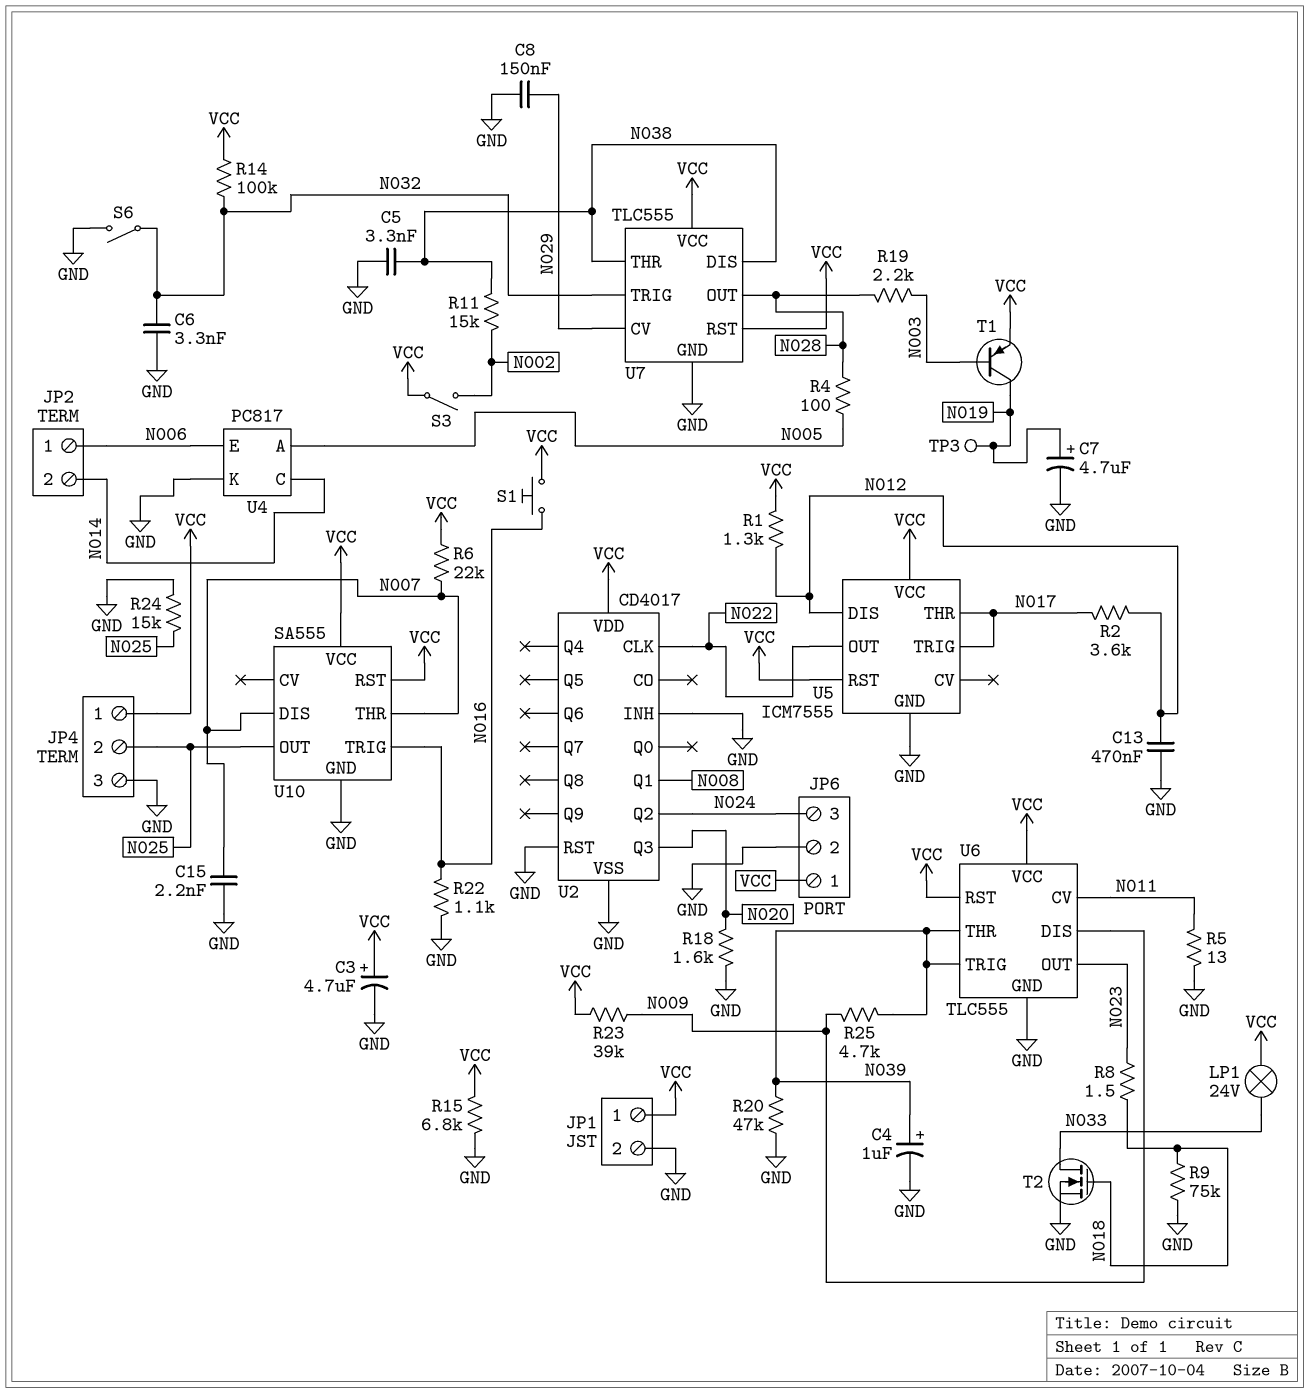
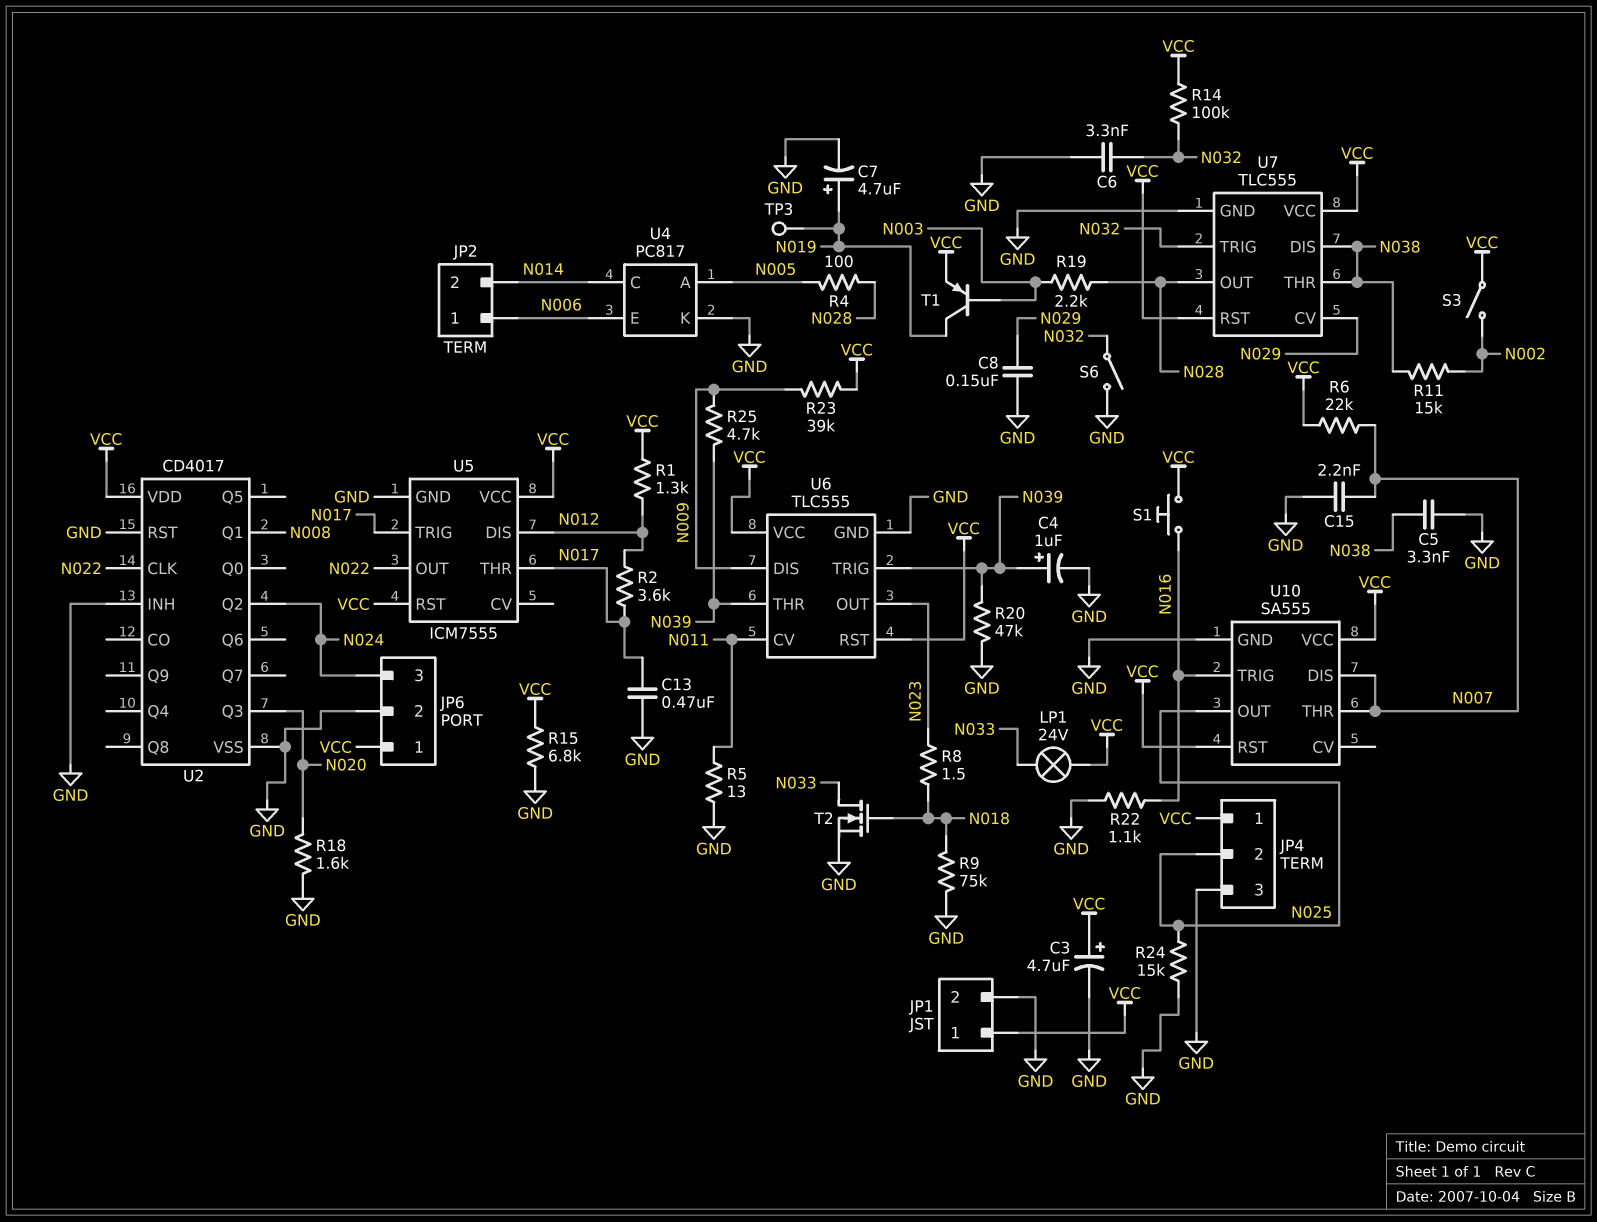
C13: 470nF (GND, N012) -> 470nF (GND, N017)

